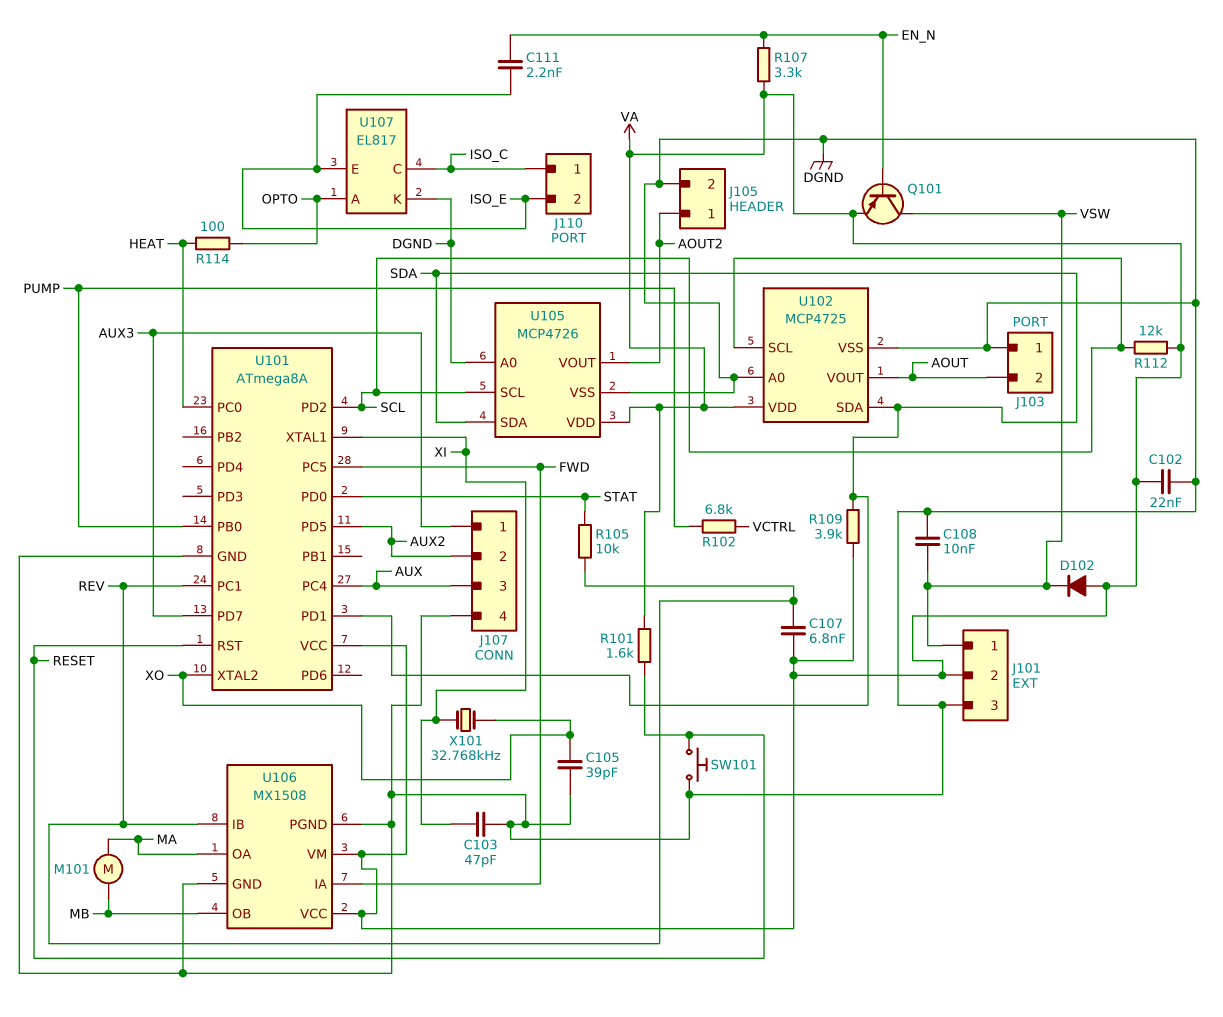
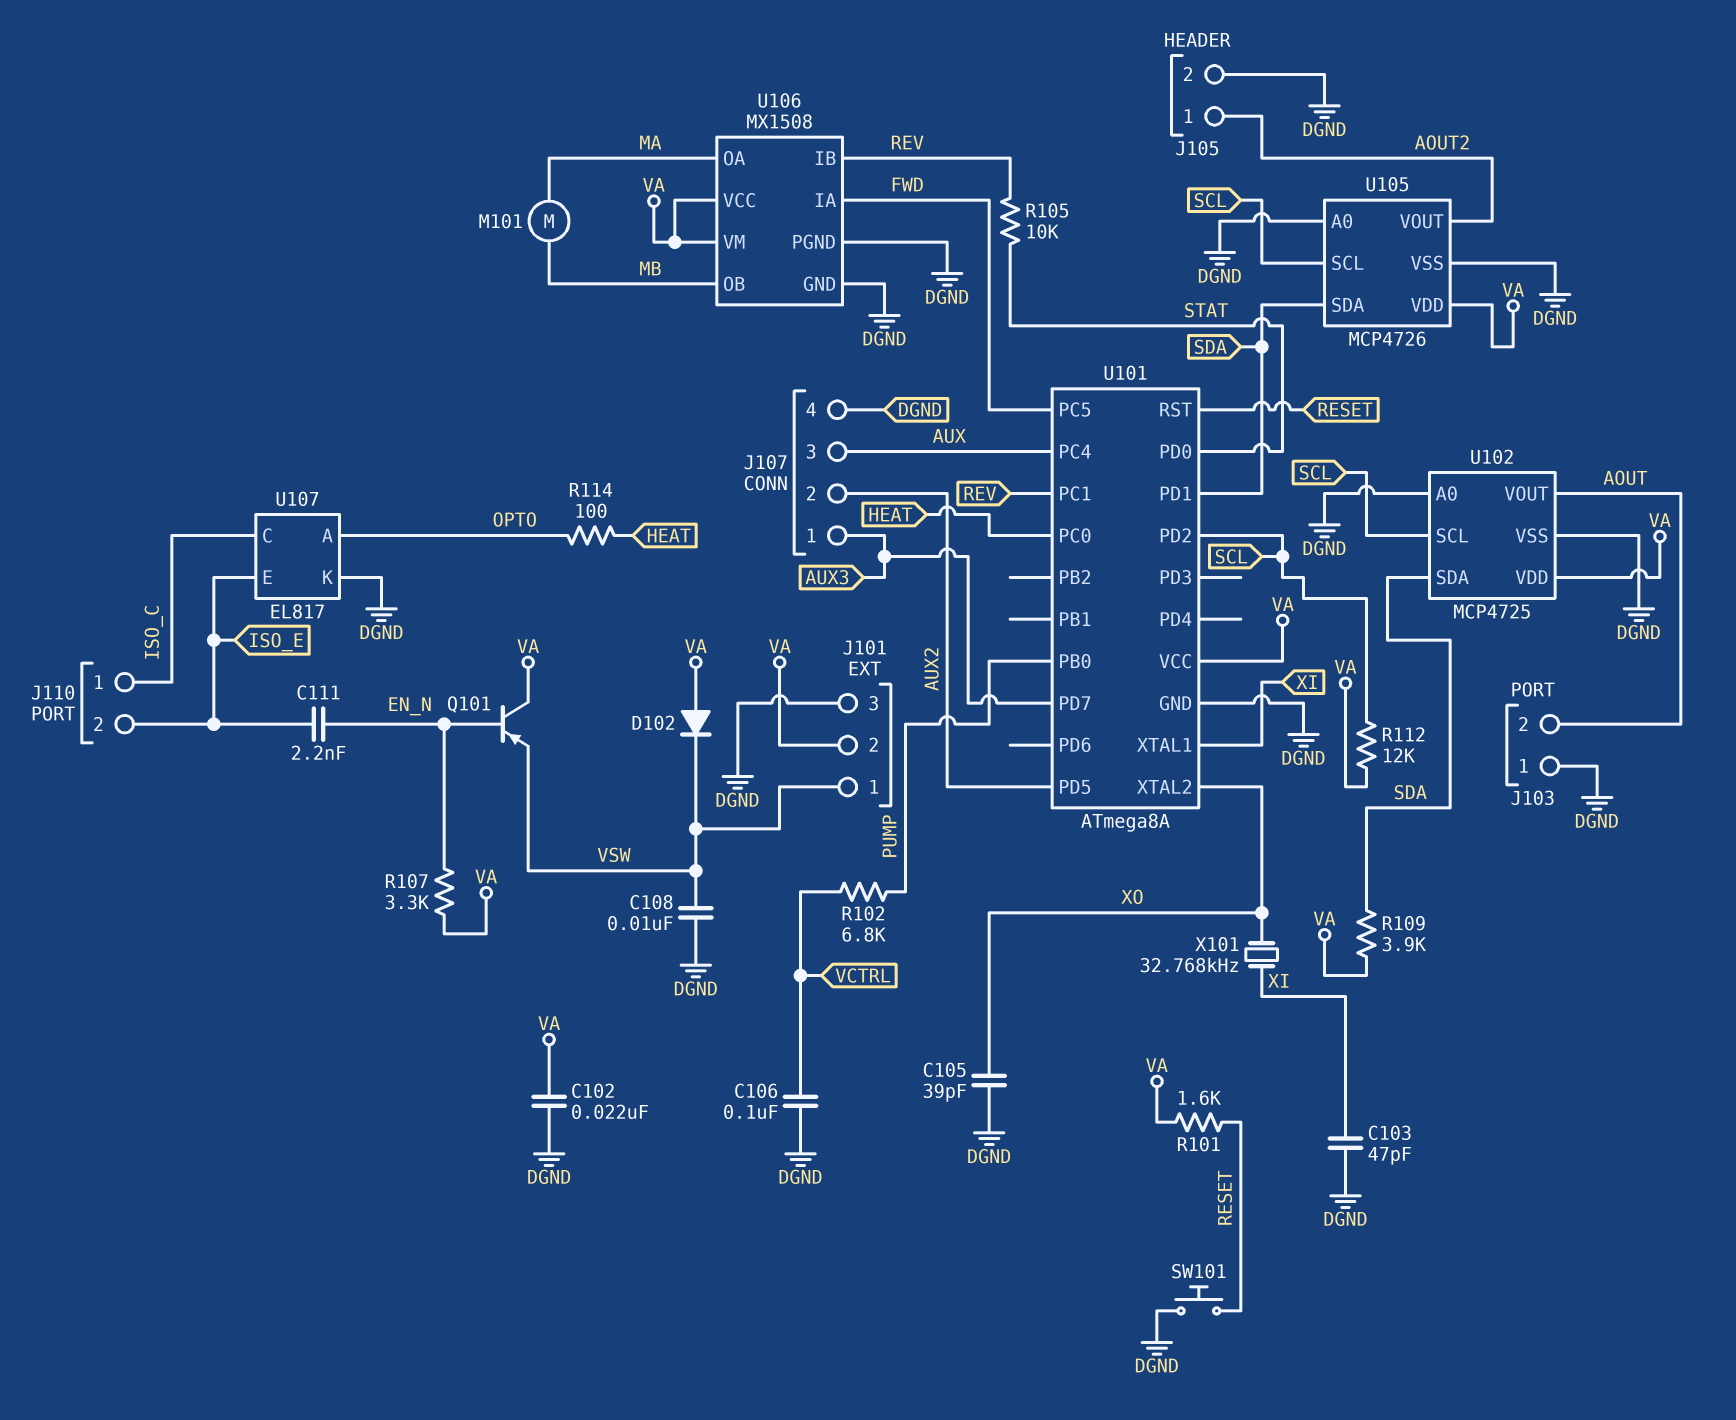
C106: none -> 100nF (DGND, VCTRL)
C107: 6.8nF (REV, VA) -> none
Q101: PNP (B EN_N, C VSW, E VA) -> PNP (B EN_N, C VA, E VSW)

